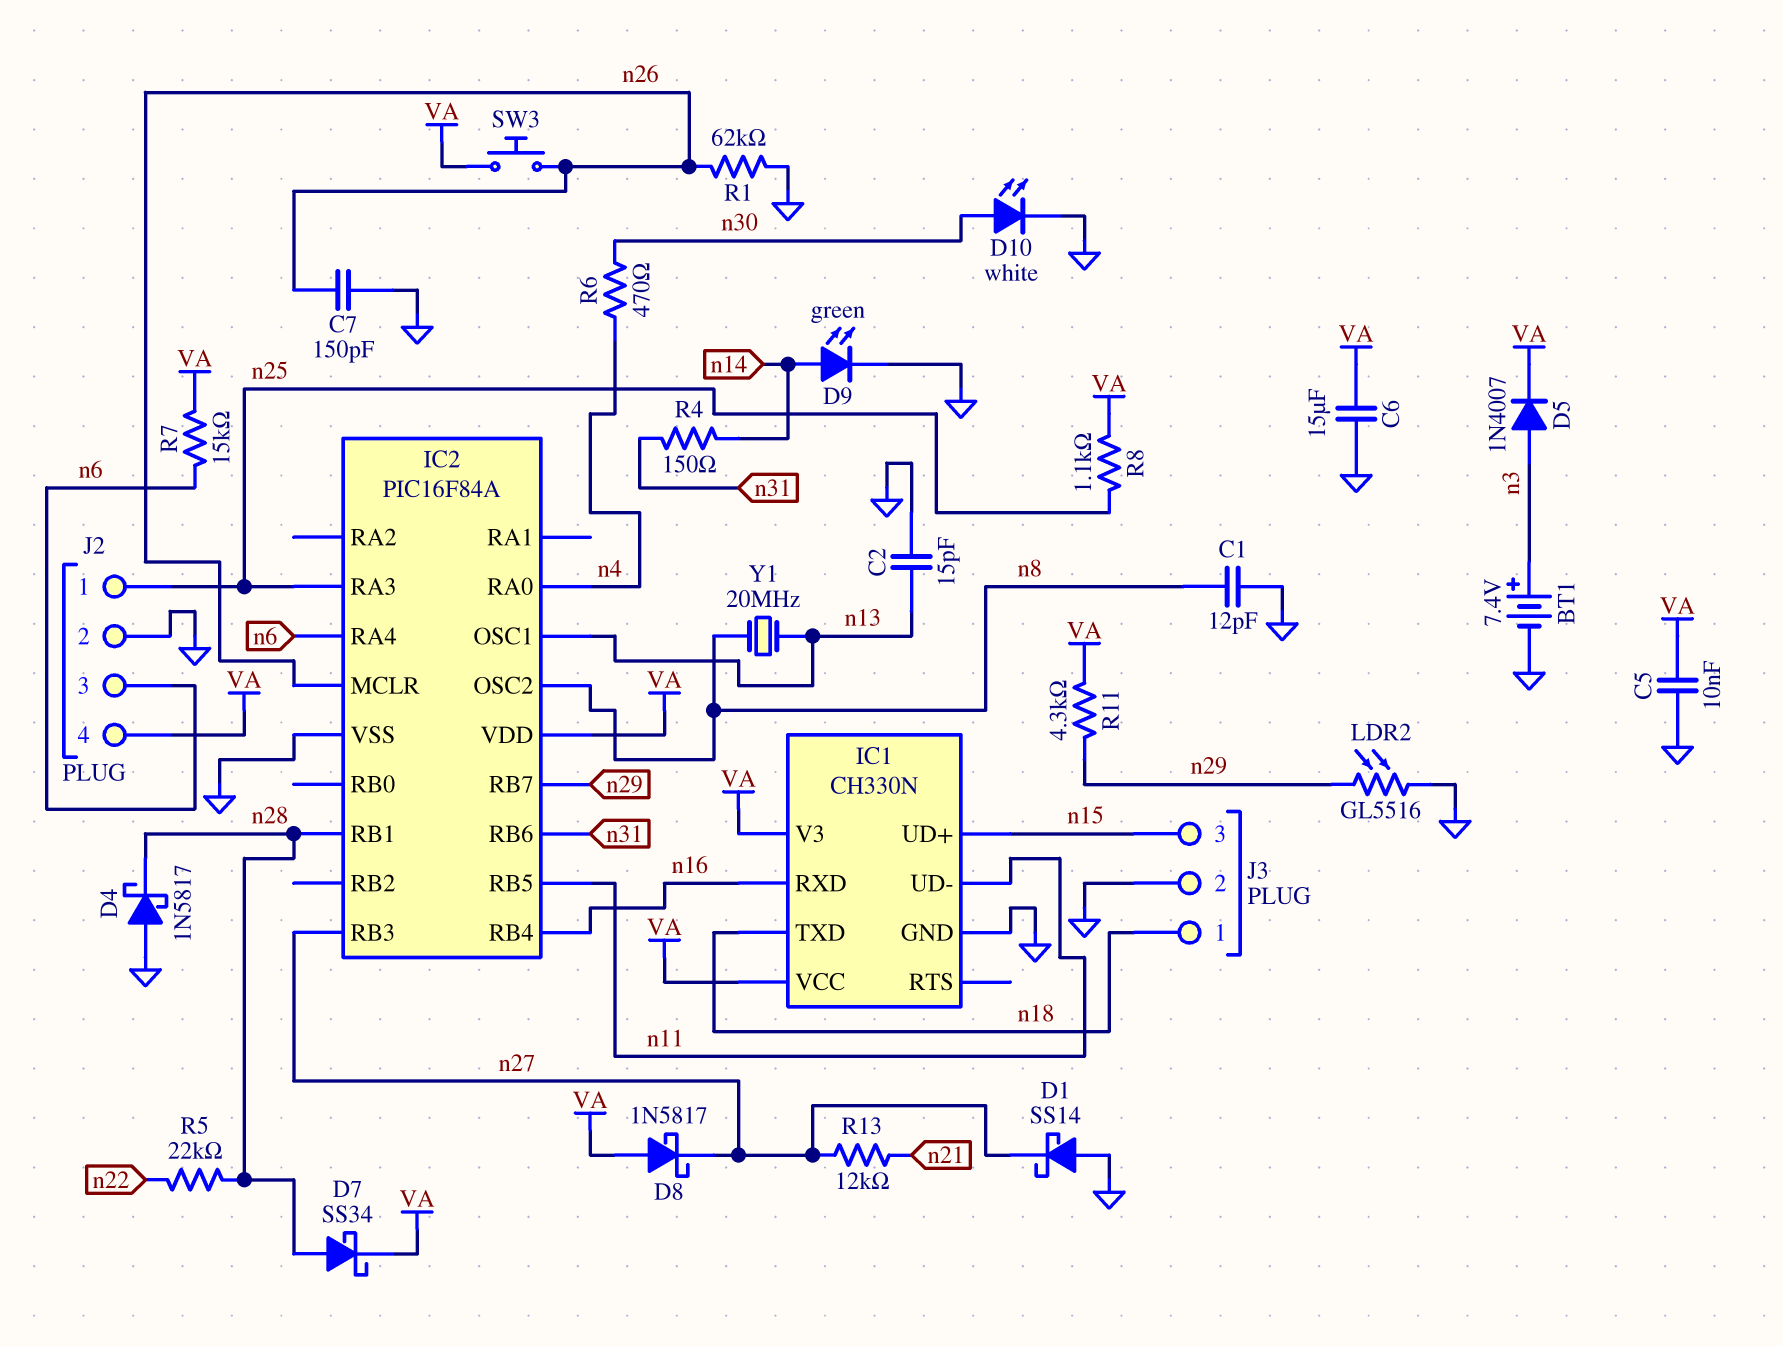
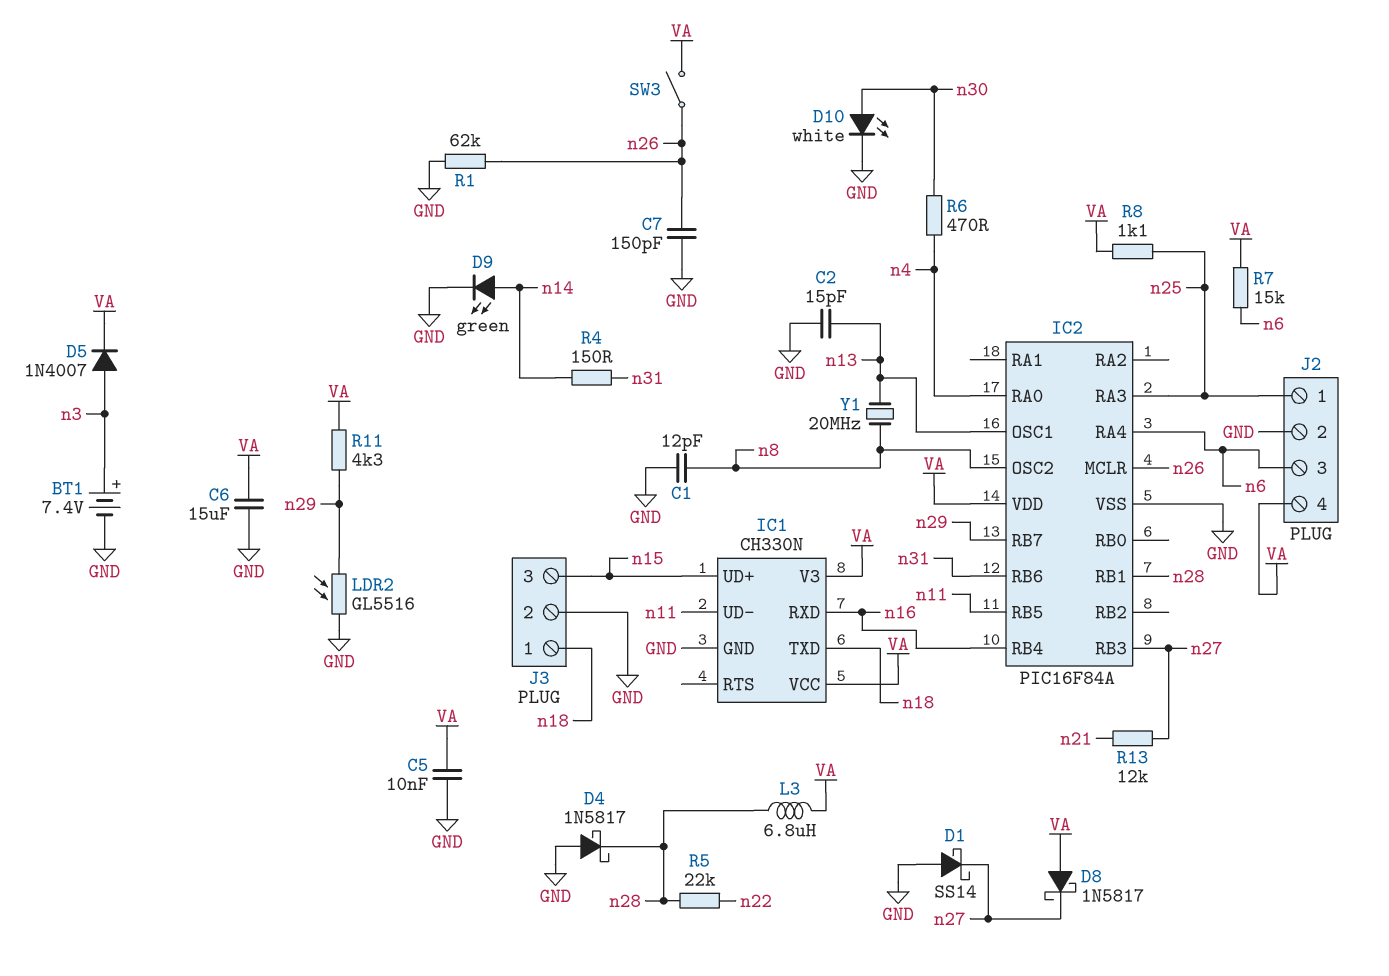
D7: schottky SS34 (A n28, K VA) -> none
L3: none -> 6.8uH (VA, n28)
SW3: button (VA, n26) -> switch (VA, n26)

